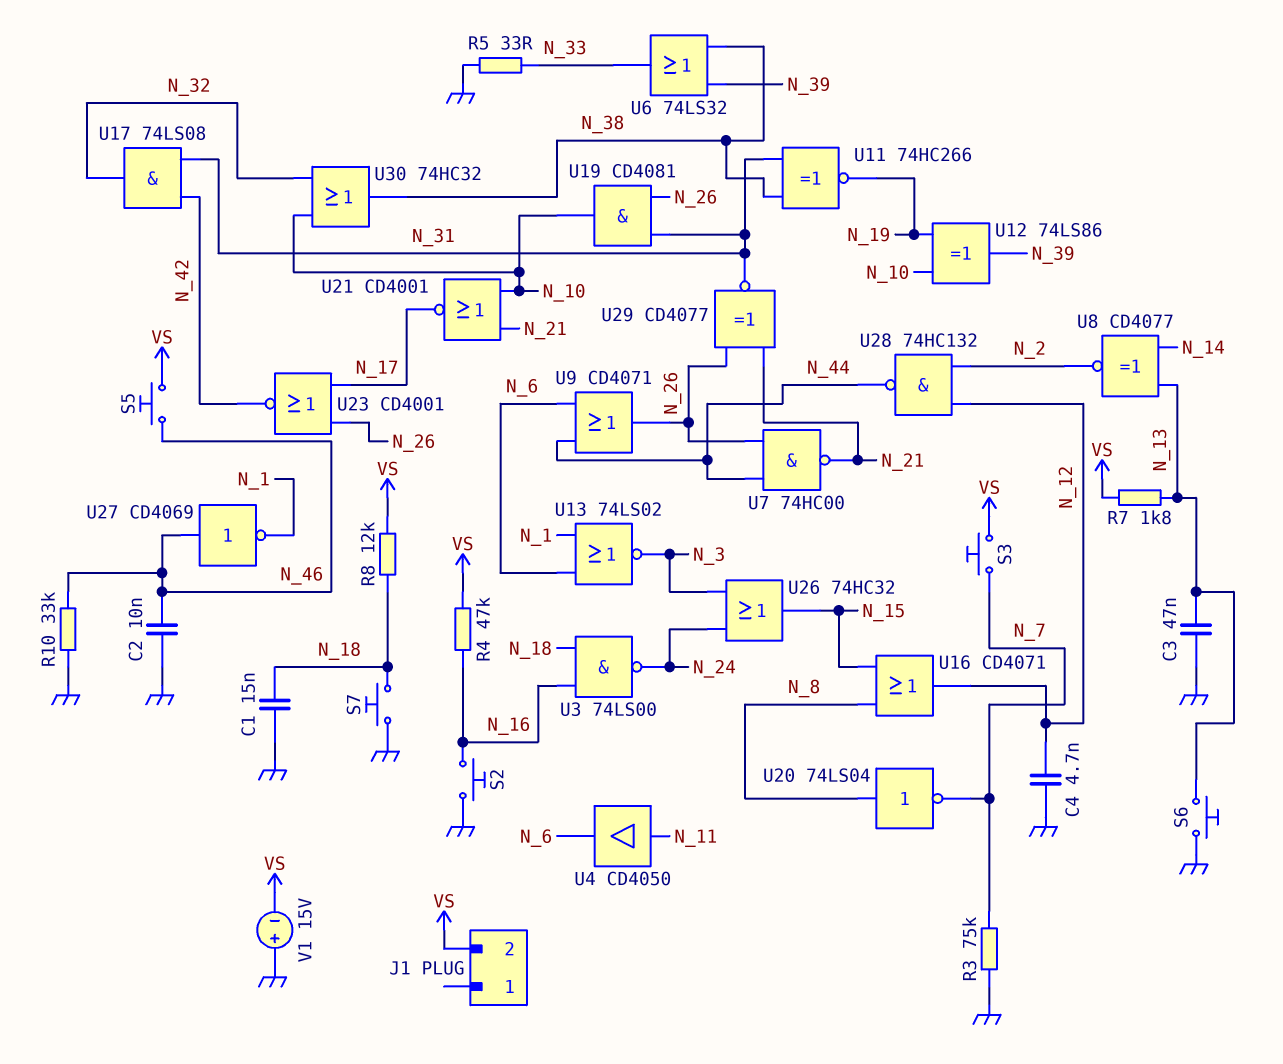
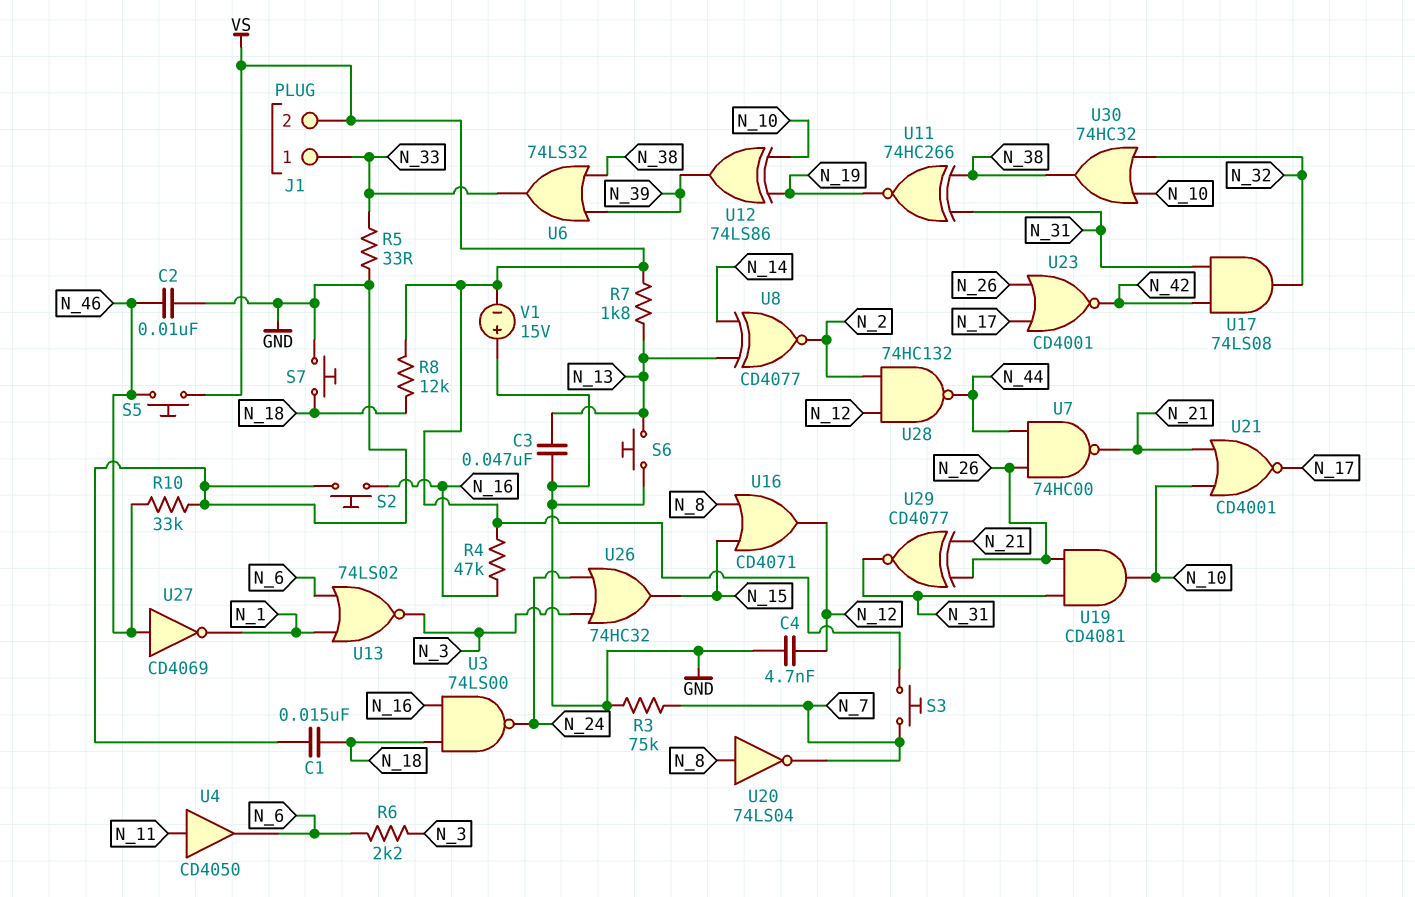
J1 pin 1: none -> N_33
R6: none -> 2.2k (N_3, N_6)
U9: OR CD4071 (in N_6, in N_44, out N_26) -> none

